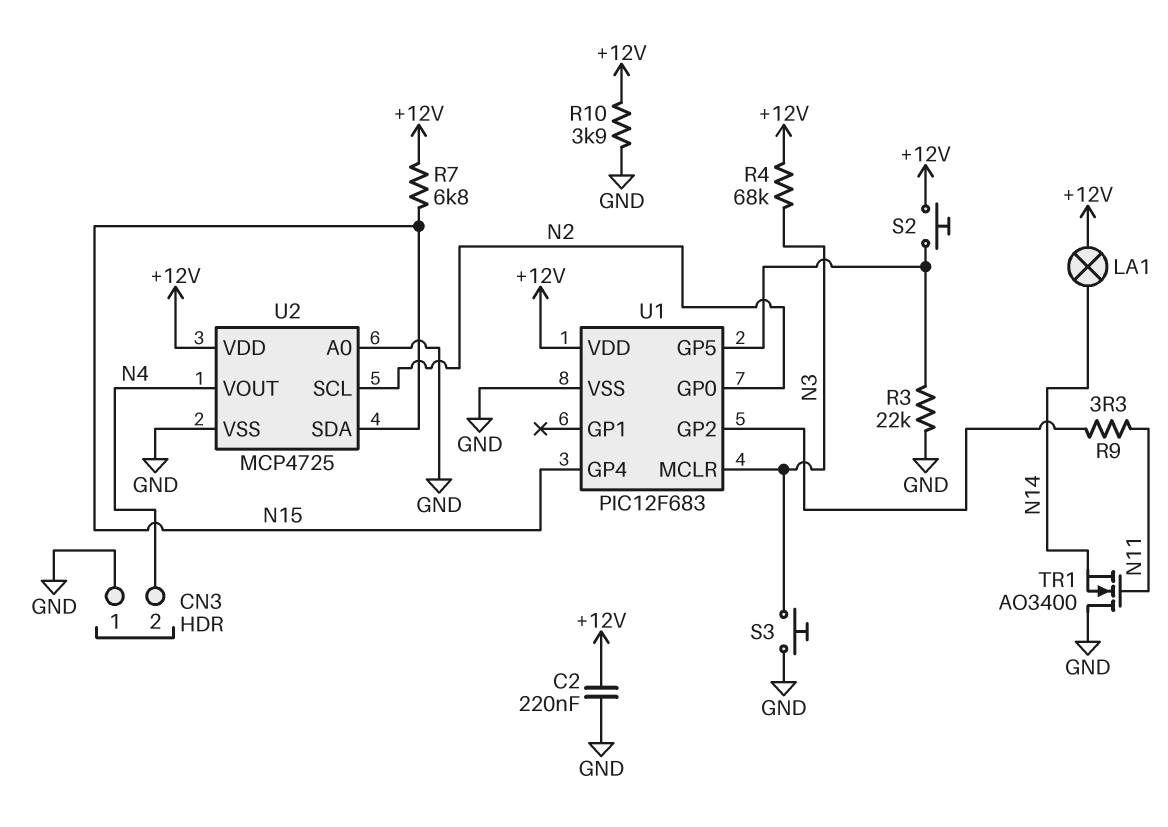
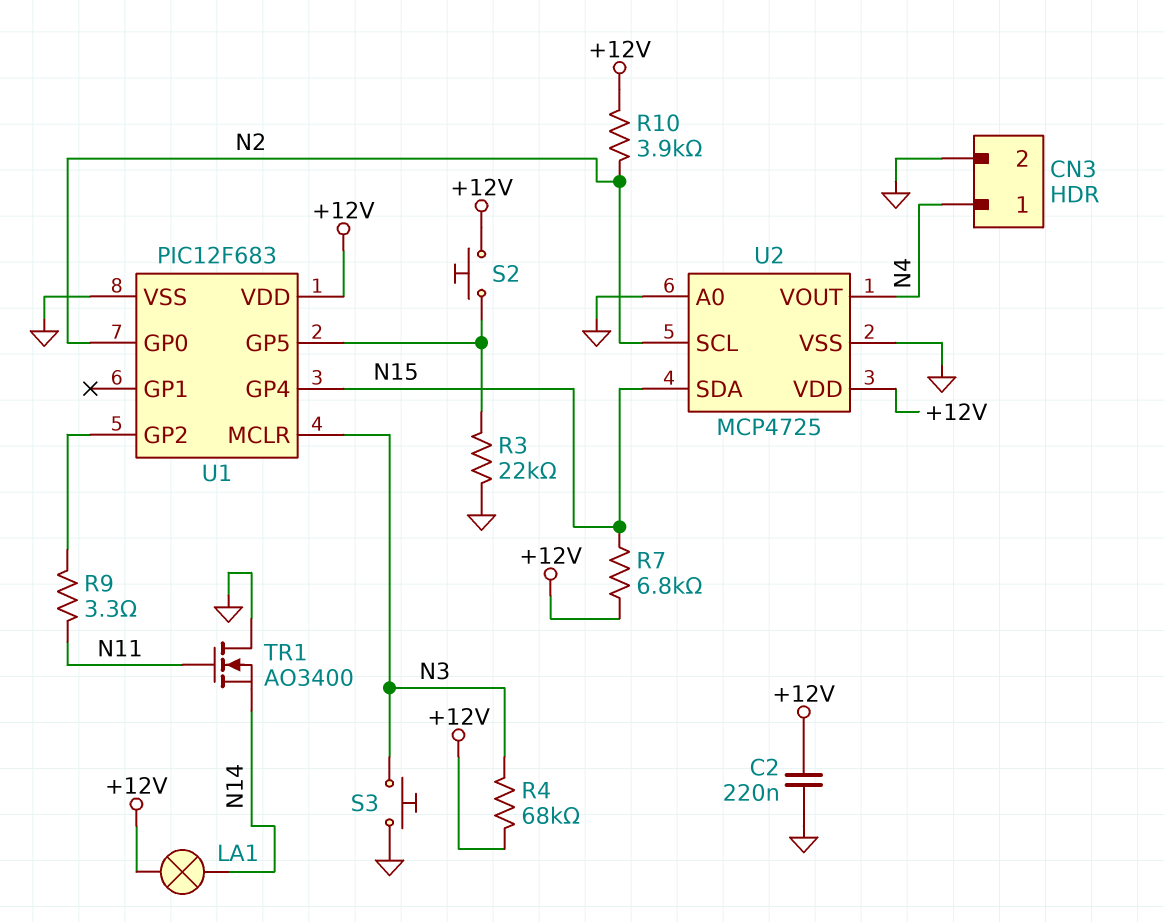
CN3 pin 1: GND -> N4
CN3 pin 2: N4 -> GND
R10: 3.9k (+12V, GND) -> 3.9k (+12V, N2)

